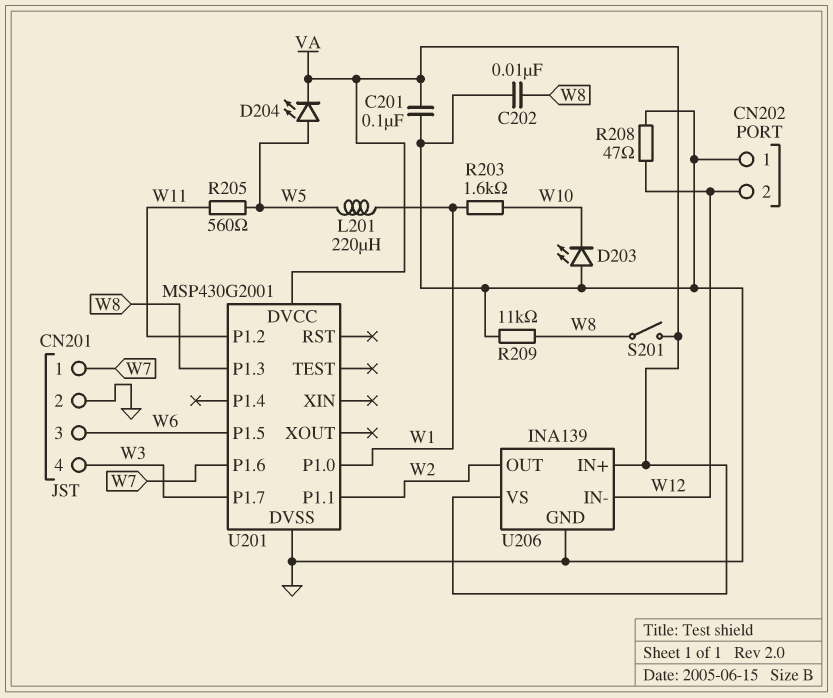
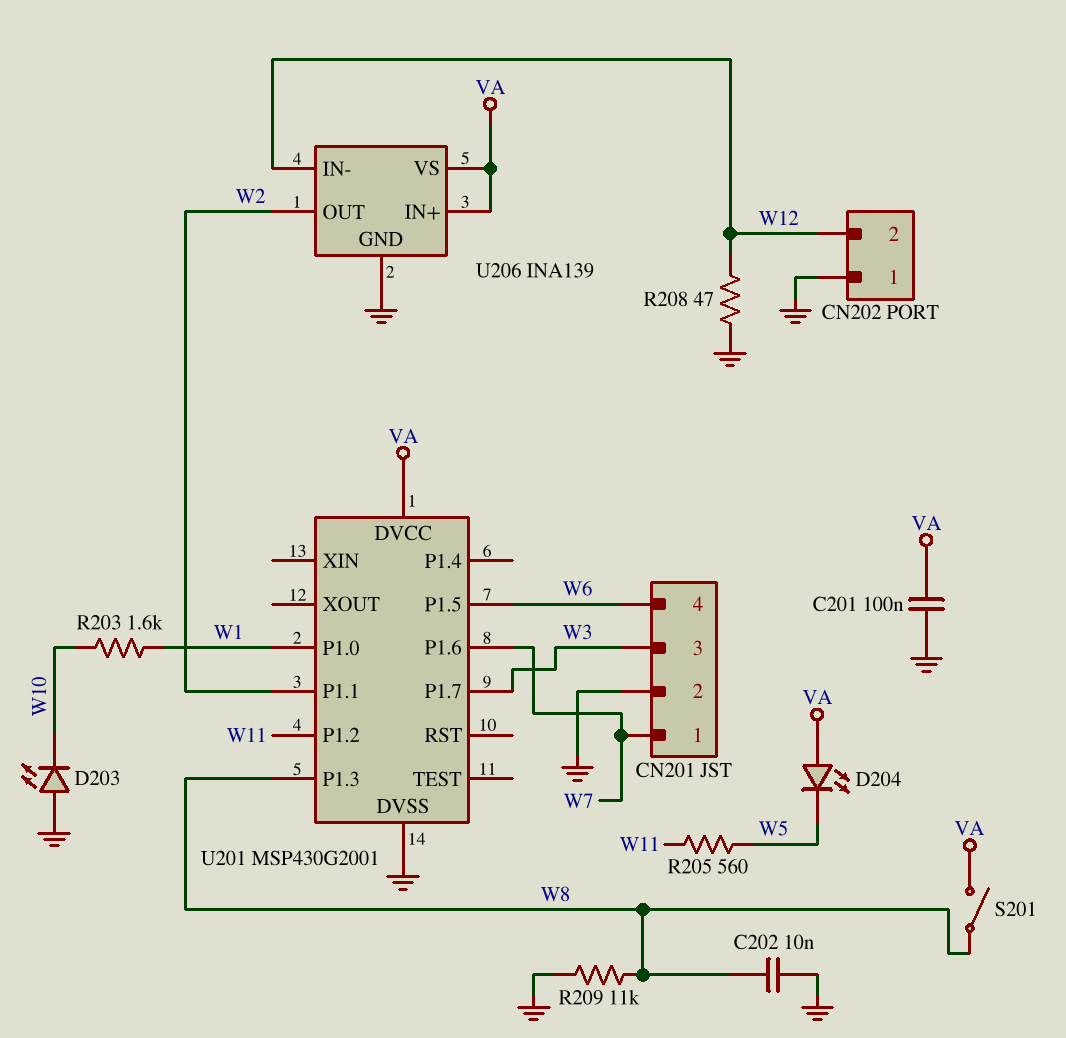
CN201 pin 3: W6 -> W3
CN201 pin 4: W3 -> W6
D204: LED (A W5, K VA) -> LED (A VA, K W5)
L201: 220uH (W1, W5) -> none

